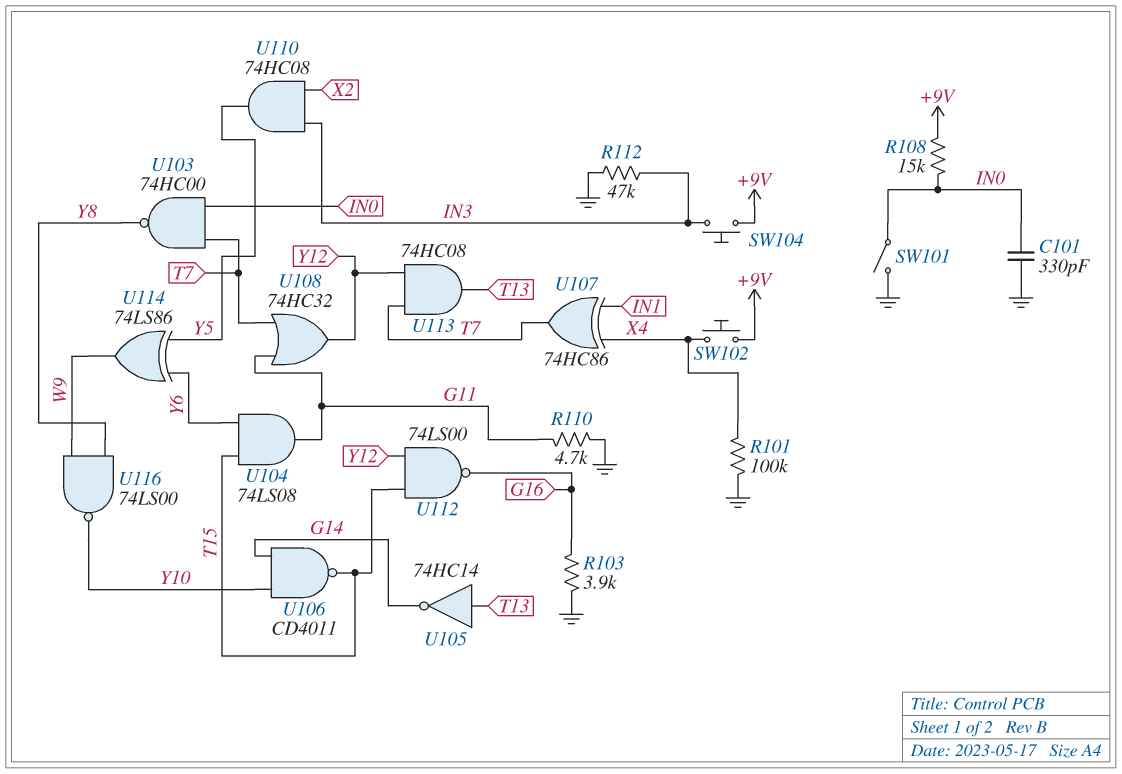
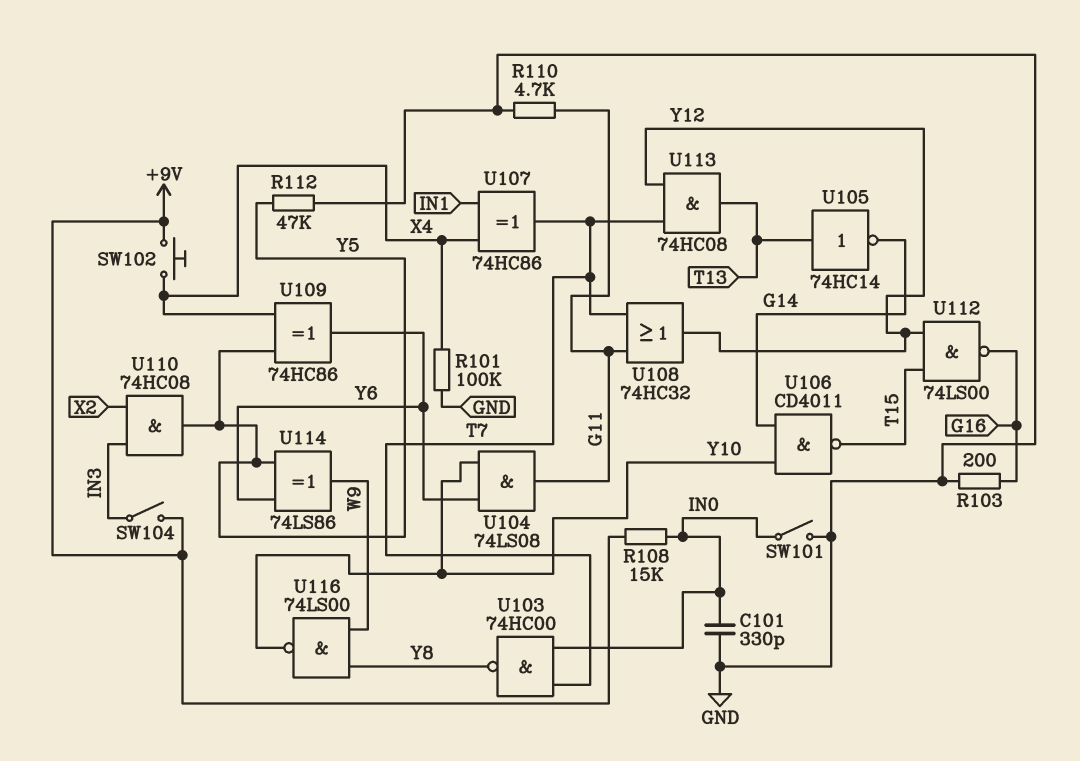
R103: 3.9k (G16, GND) -> 200 (G16, GND)
R112: 47k (GND, IN3) -> 47k (GND, Y5)
SW104: button (+9V, IN3) -> switch (+9V, IN3)
U104: AND 74LS08 (in T15, in Y6, out G11) -> AND 74LS08 (in Y6, in Y10, out G11)
U109: none -> XOR 74HC86 (in X4, in Y5, out Y6)

